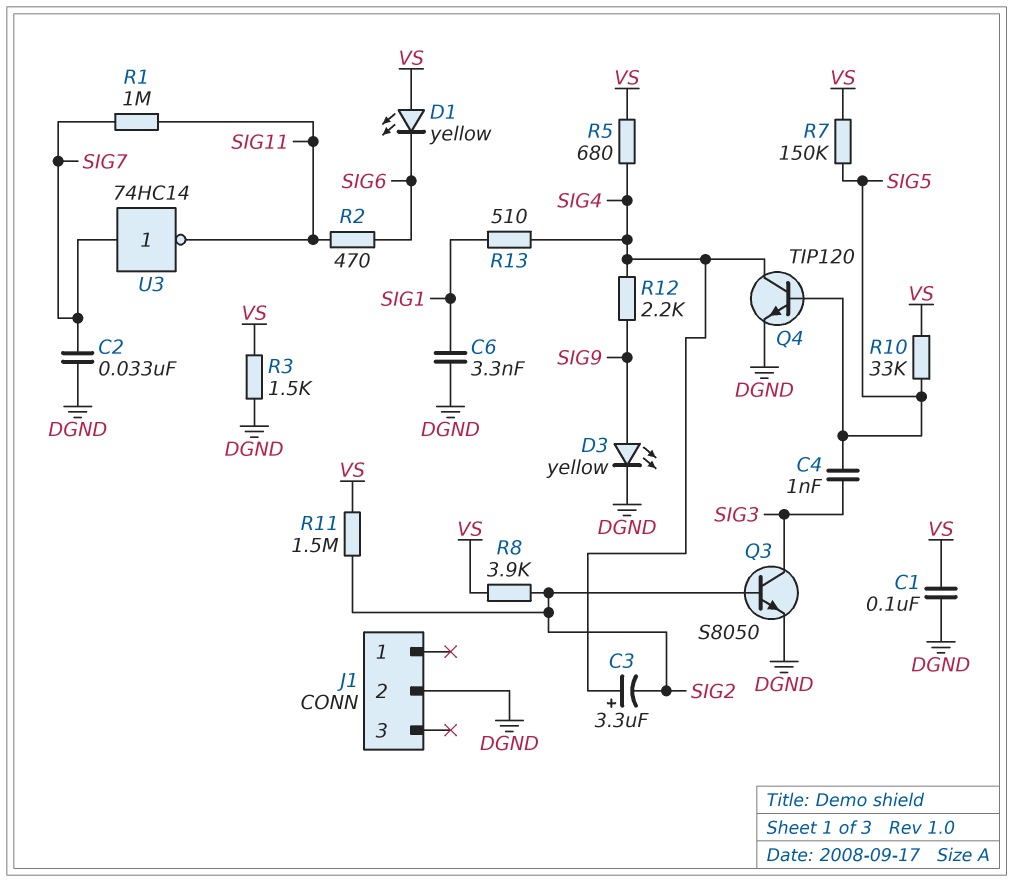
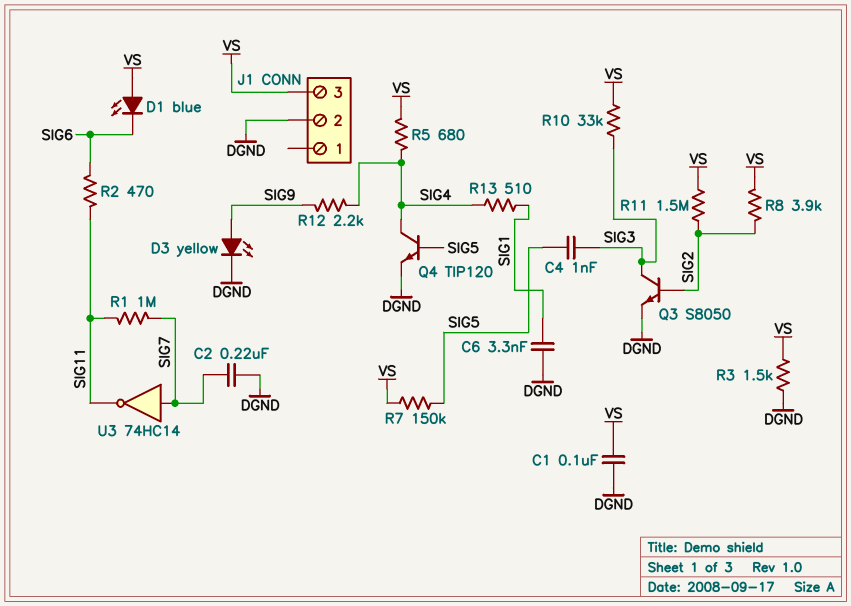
C2: 33nF (DGND, SIG7) -> 220nF (DGND, SIG7)
C3: 3.3uF (plus SIG4, minus SIG2) -> none
D1: LED yellow (A VS, K SIG6) -> LED blue (A VS, K SIG6)
J1 pin 3: none -> VS
R10: 33k (SIG5, VS) -> 33k (SIG3, VS)

